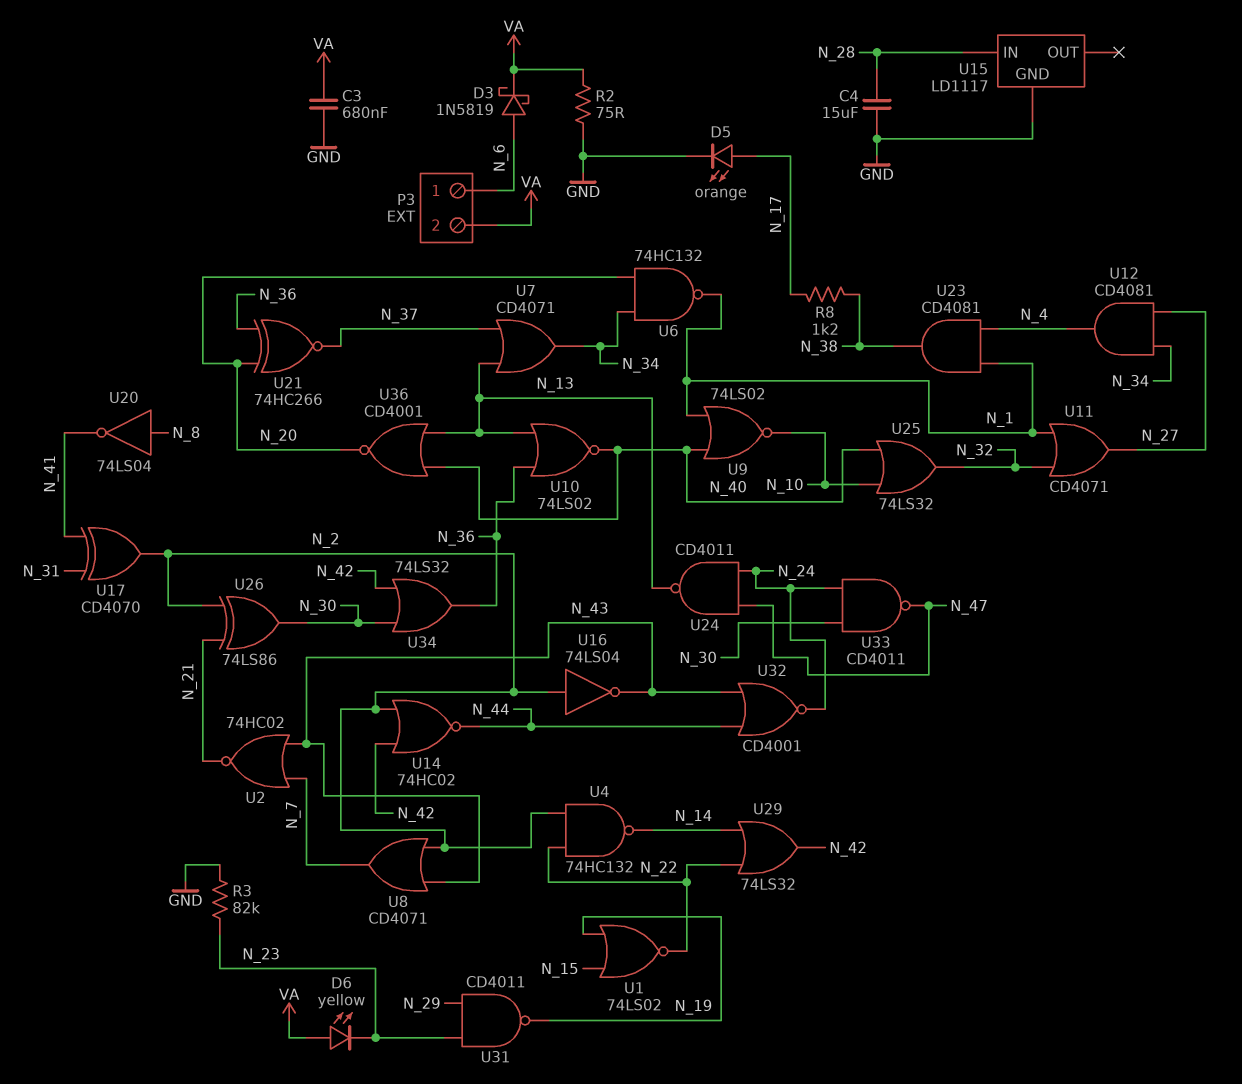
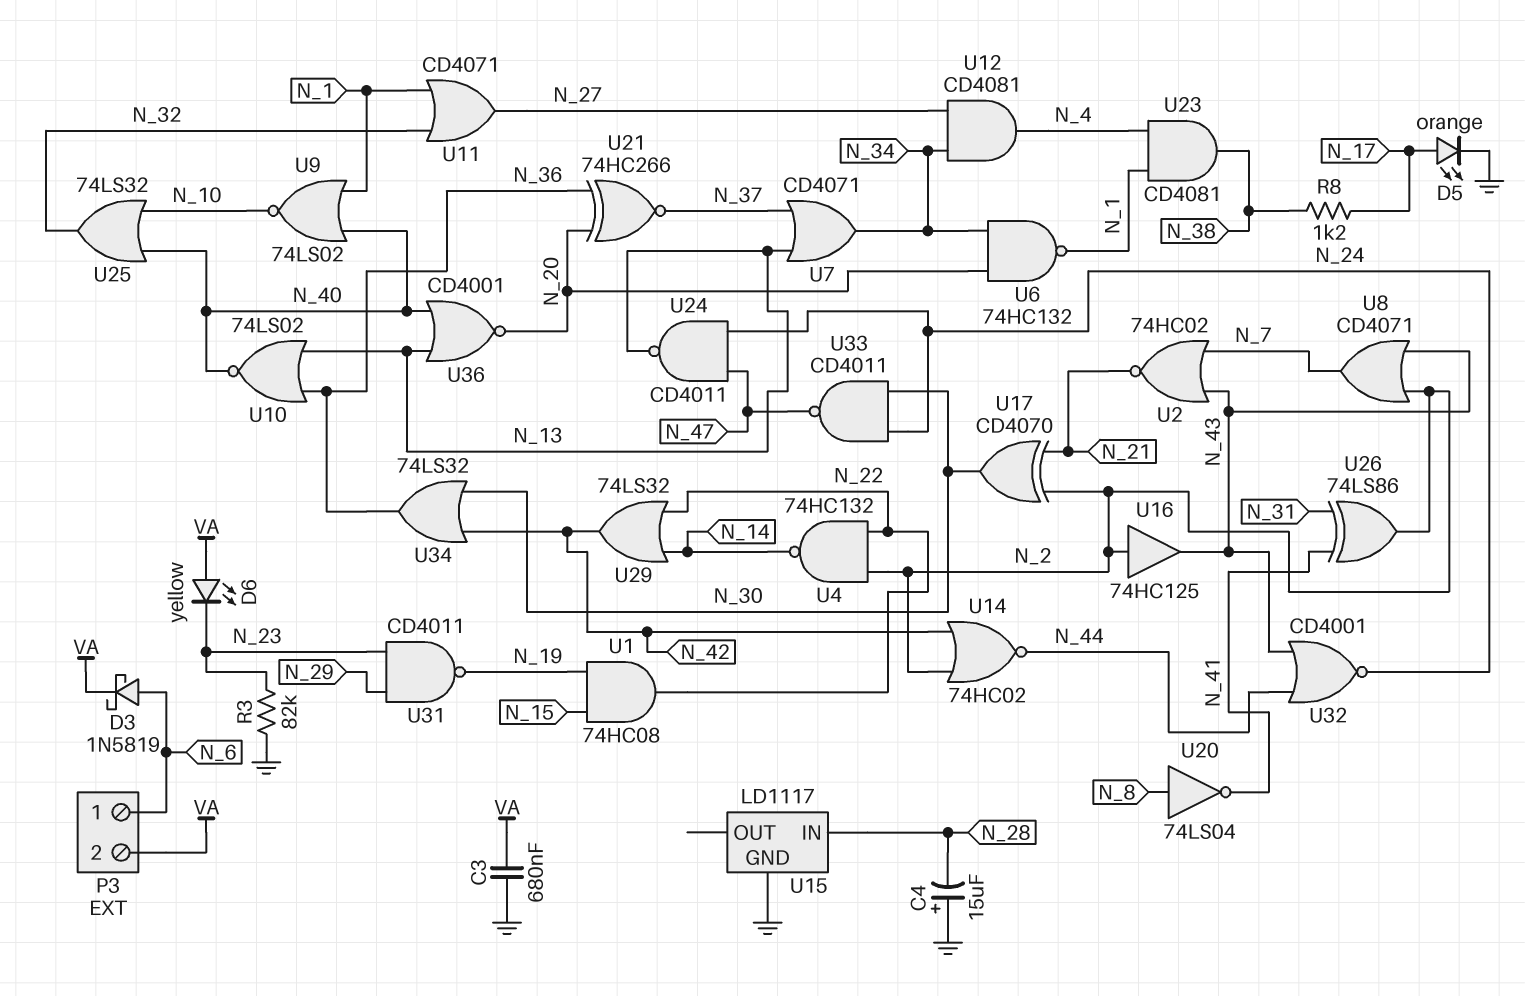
C4: 15uF (GND, N_28) -> 15uF (plus GND, minus N_28)
R2: 75 (GND, VA) -> none
U1: NOR 74LS02 (in N_15, in N_19, out N_22) -> AND 74HC08 (in N_15, in N_19, out N_22)
U16: NOT 74LS04 (in N_2, out N_43) -> buffer 74HC125 (in N_2, out N_43)
U17: XOR CD4070 (in N_31, in N_41, out N_2) -> XOR CD4070 (in N_2, in N_21, out N_30)
U26: XOR 74LS86 (in N_2, in N_21, out N_30) -> XOR 74LS86 (in N_31, in N_41, out N_2)

